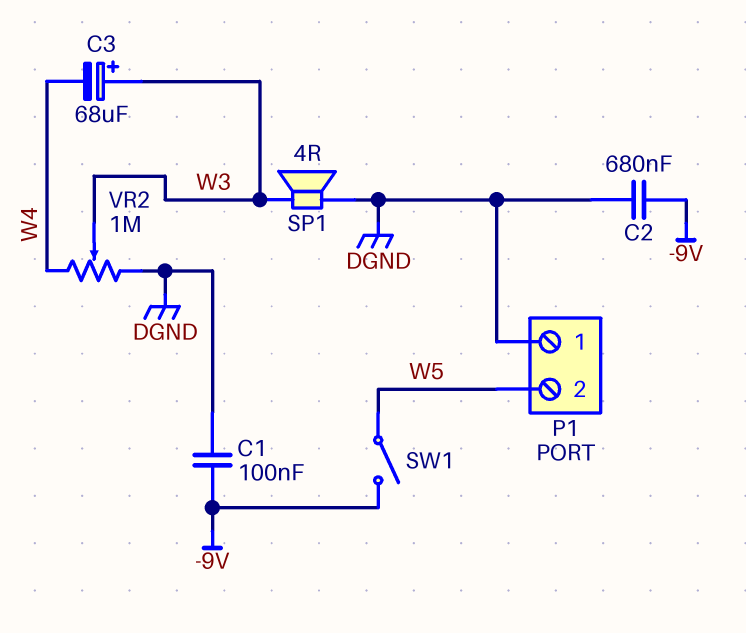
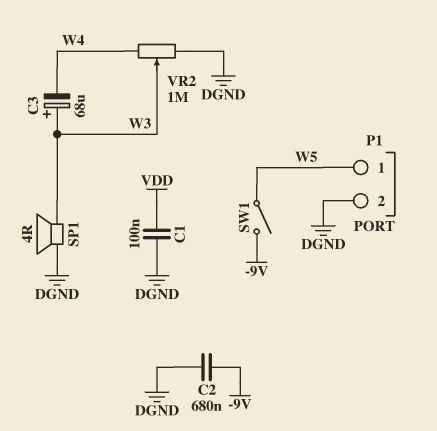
C1: 100nF (-9V, DGND) -> 100nF (DGND, VDD)
P1 pin 1: DGND -> W5
P1 pin 2: W5 -> DGND

